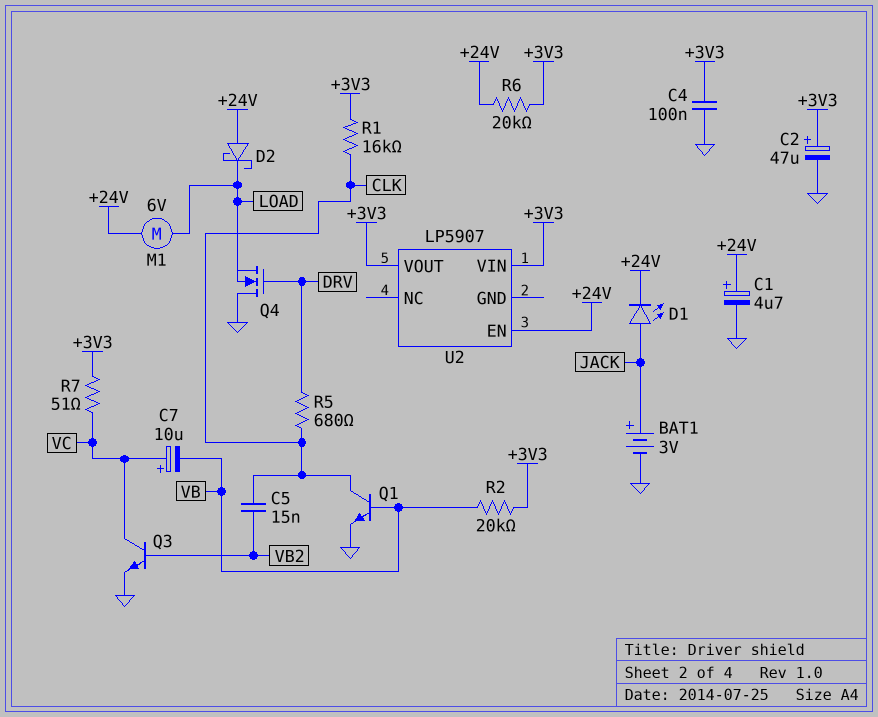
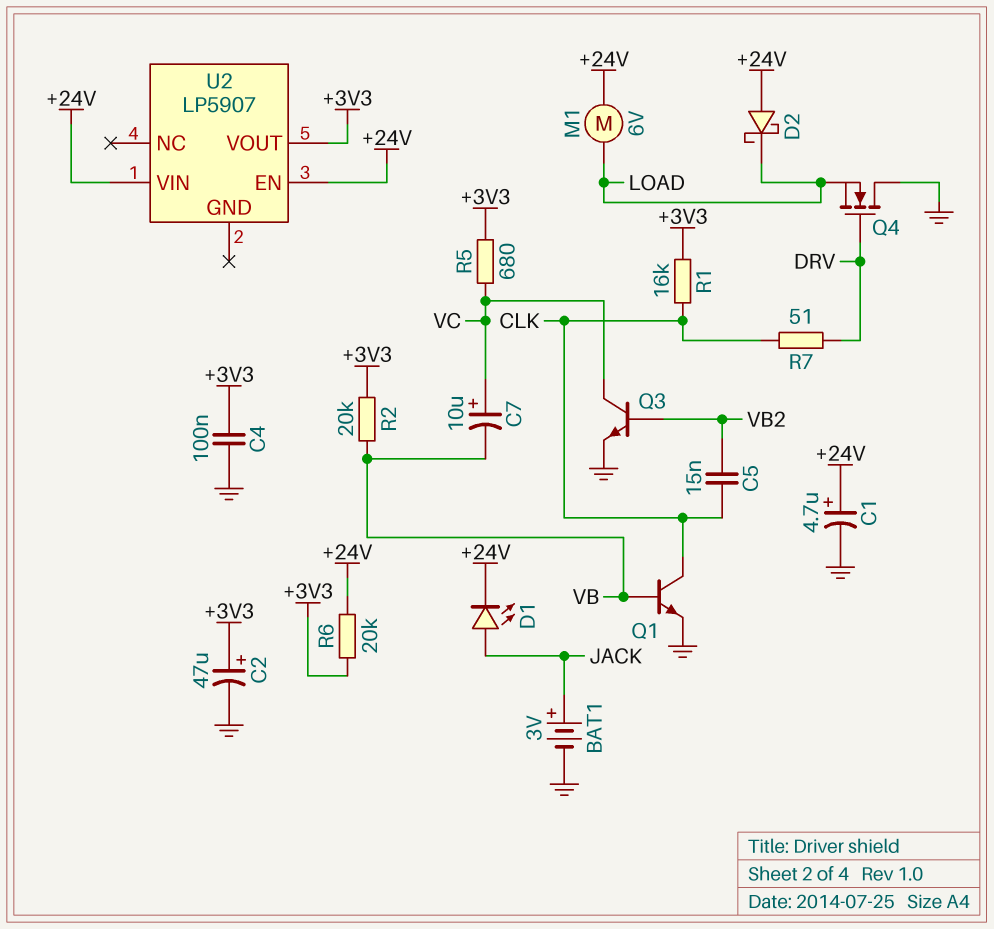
R5: 680 (CLK, DRV) -> 680 (+3V3, VC)
R7: 51 (+3V3, VC) -> 51 (CLK, DRV)
U2 pin VIN: +3V3 -> +24V

